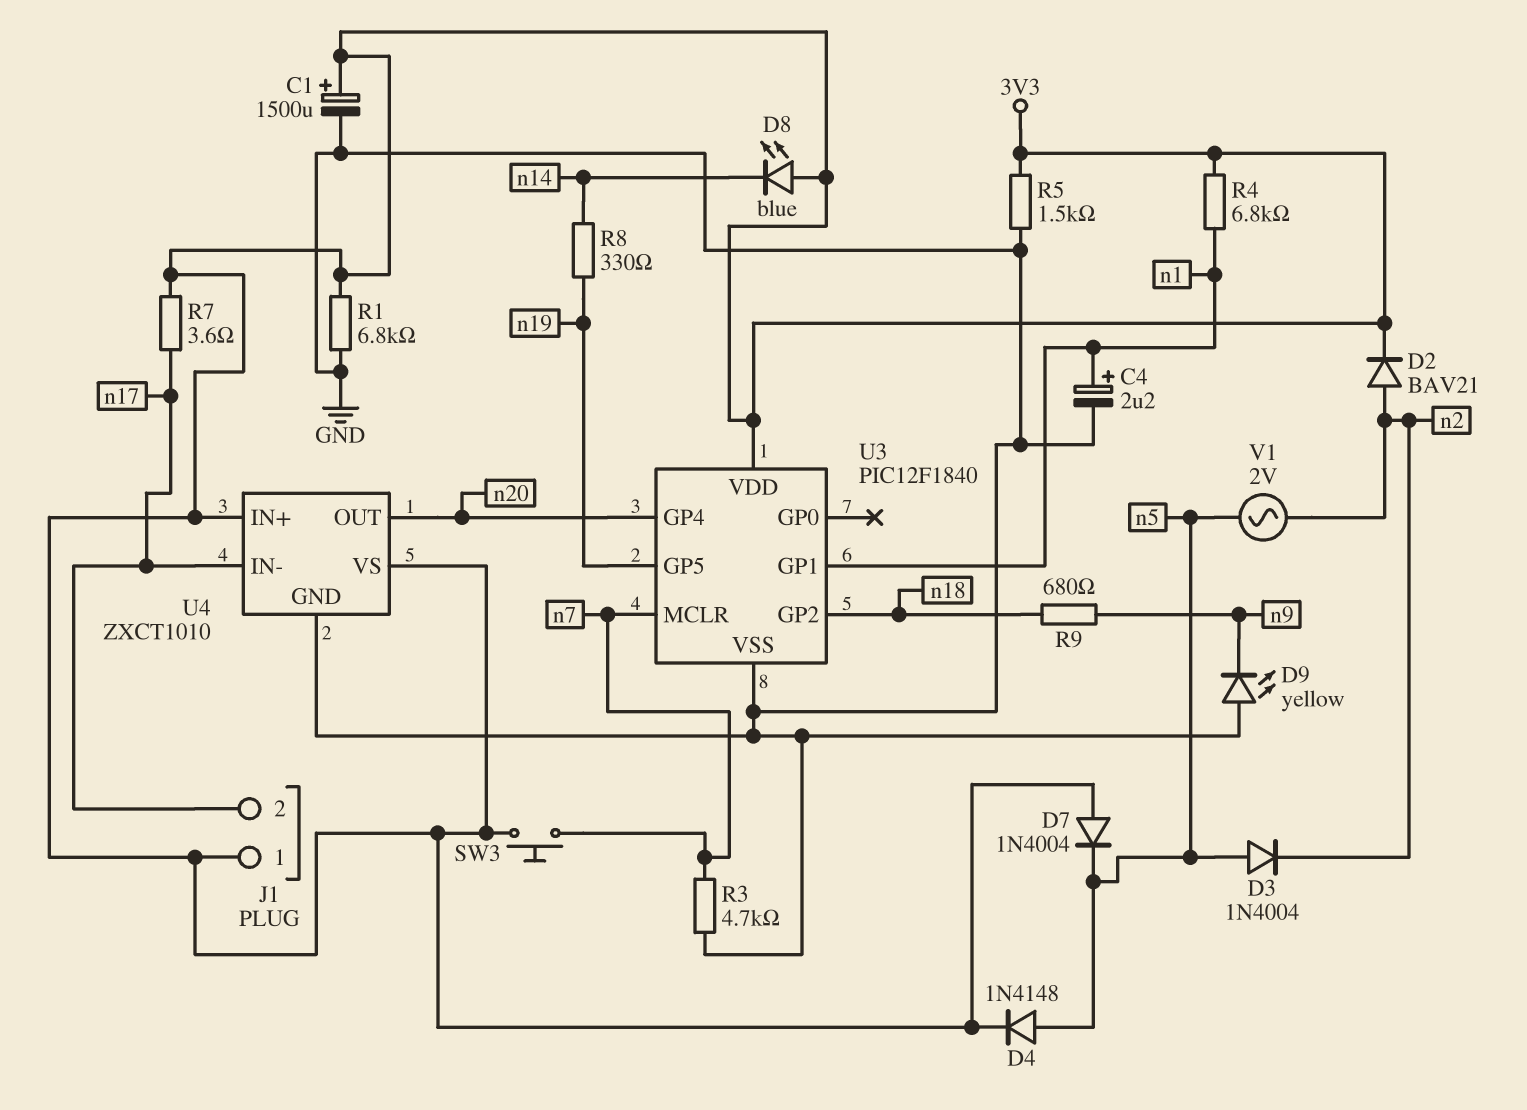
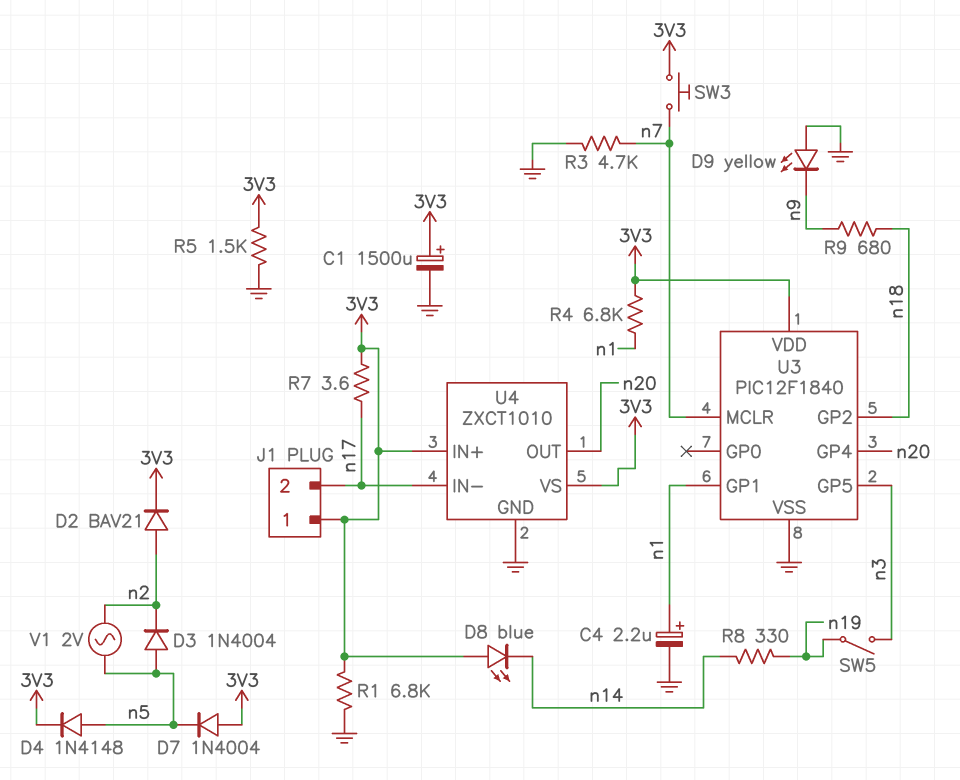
SW5: none -> switch (n3, n19)
U3 pin GP5: n19 -> n3

